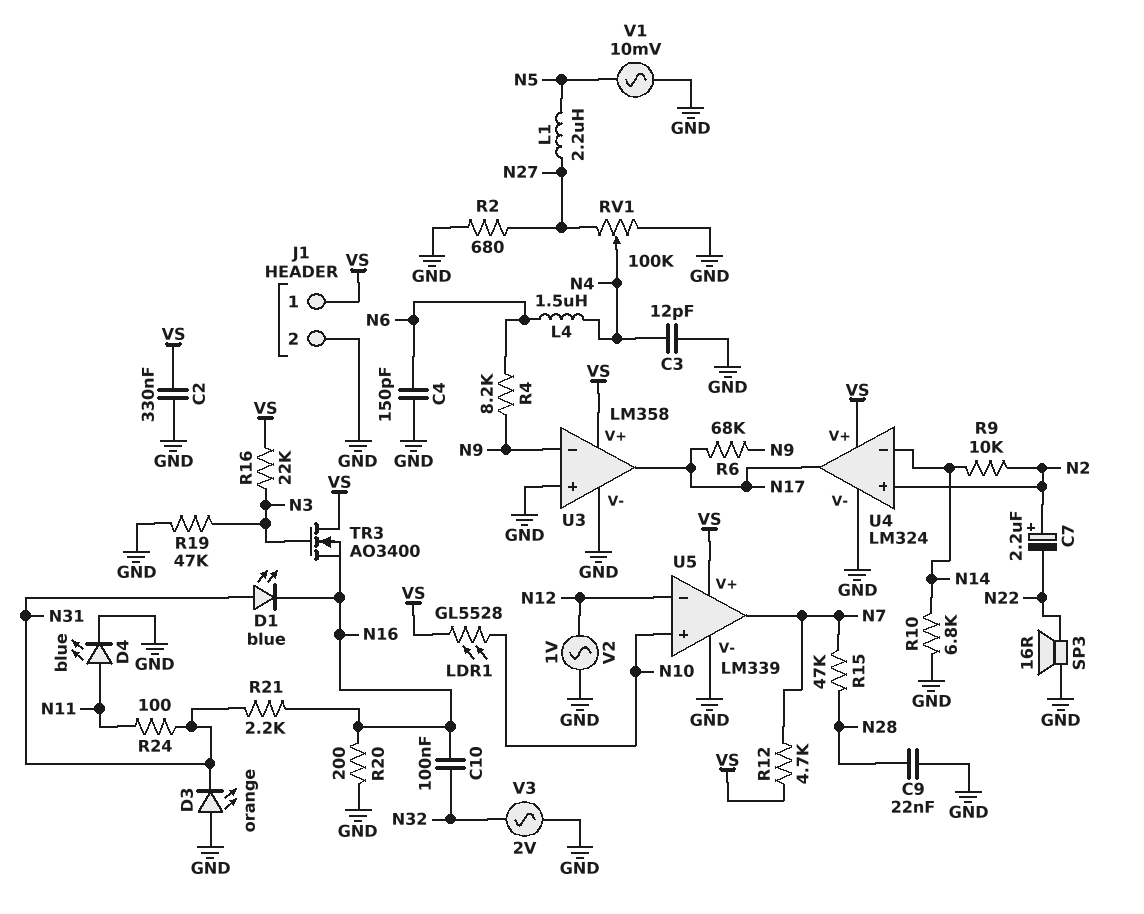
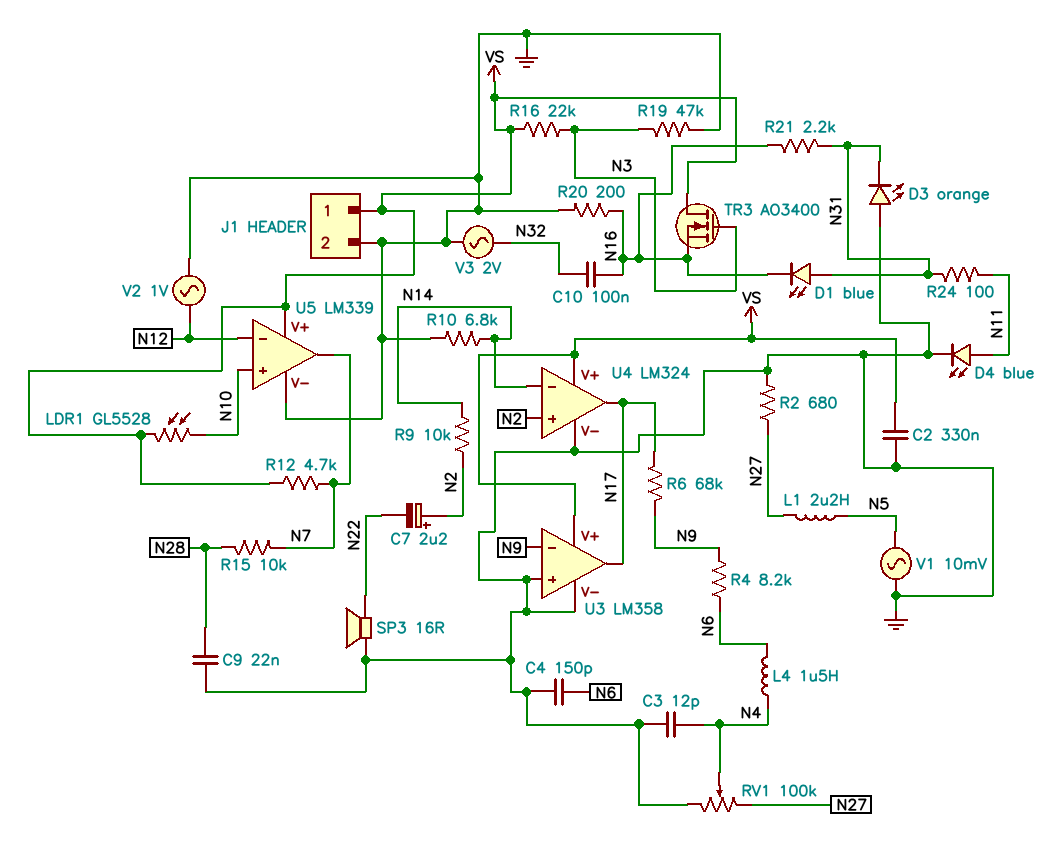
R15: 47k (N7, N28) -> 10k (N7, N28)

